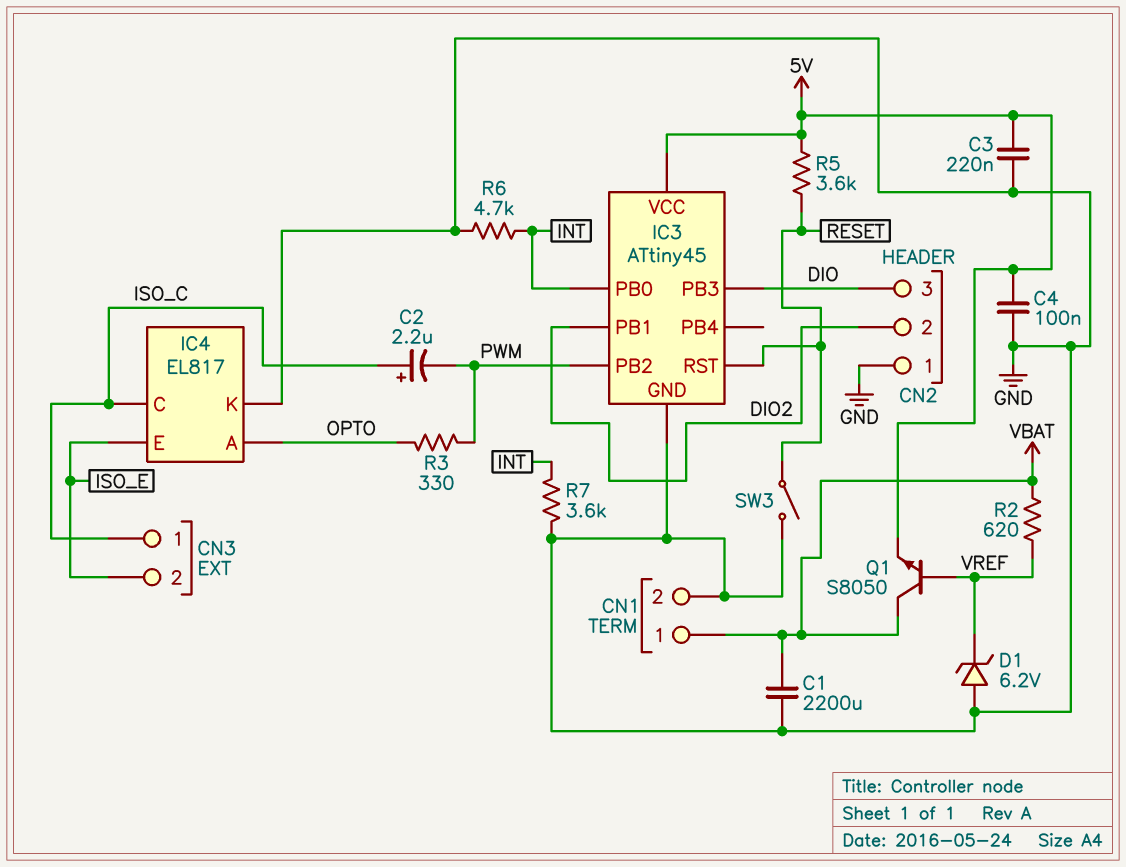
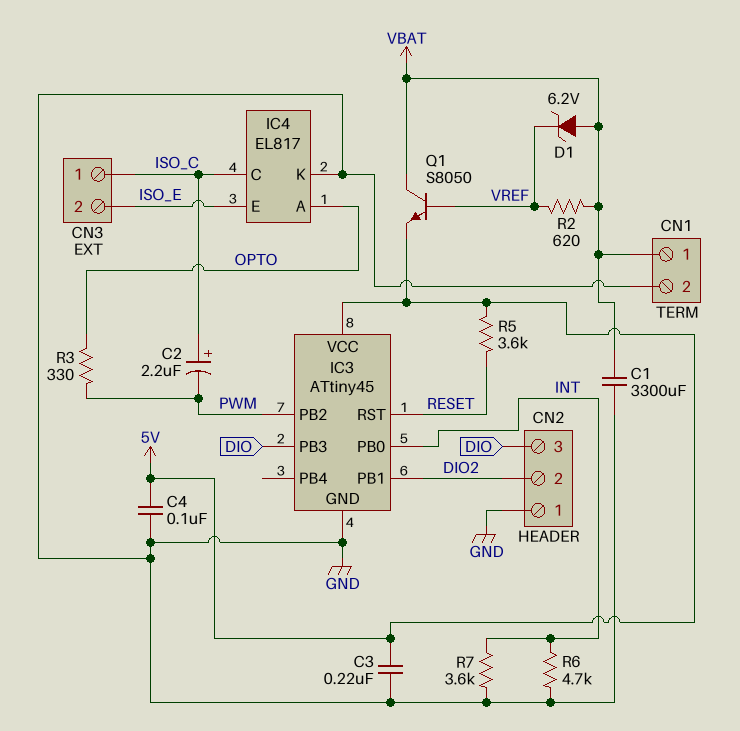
C1: 2200uF (GND, VBAT) -> 3300uF (GND, VBAT)
D1: zener 6.2V (A GND, K VREF) -> zener 6.2V (A VBAT, K VREF)
SW3: switch (GND, RESET) -> none

